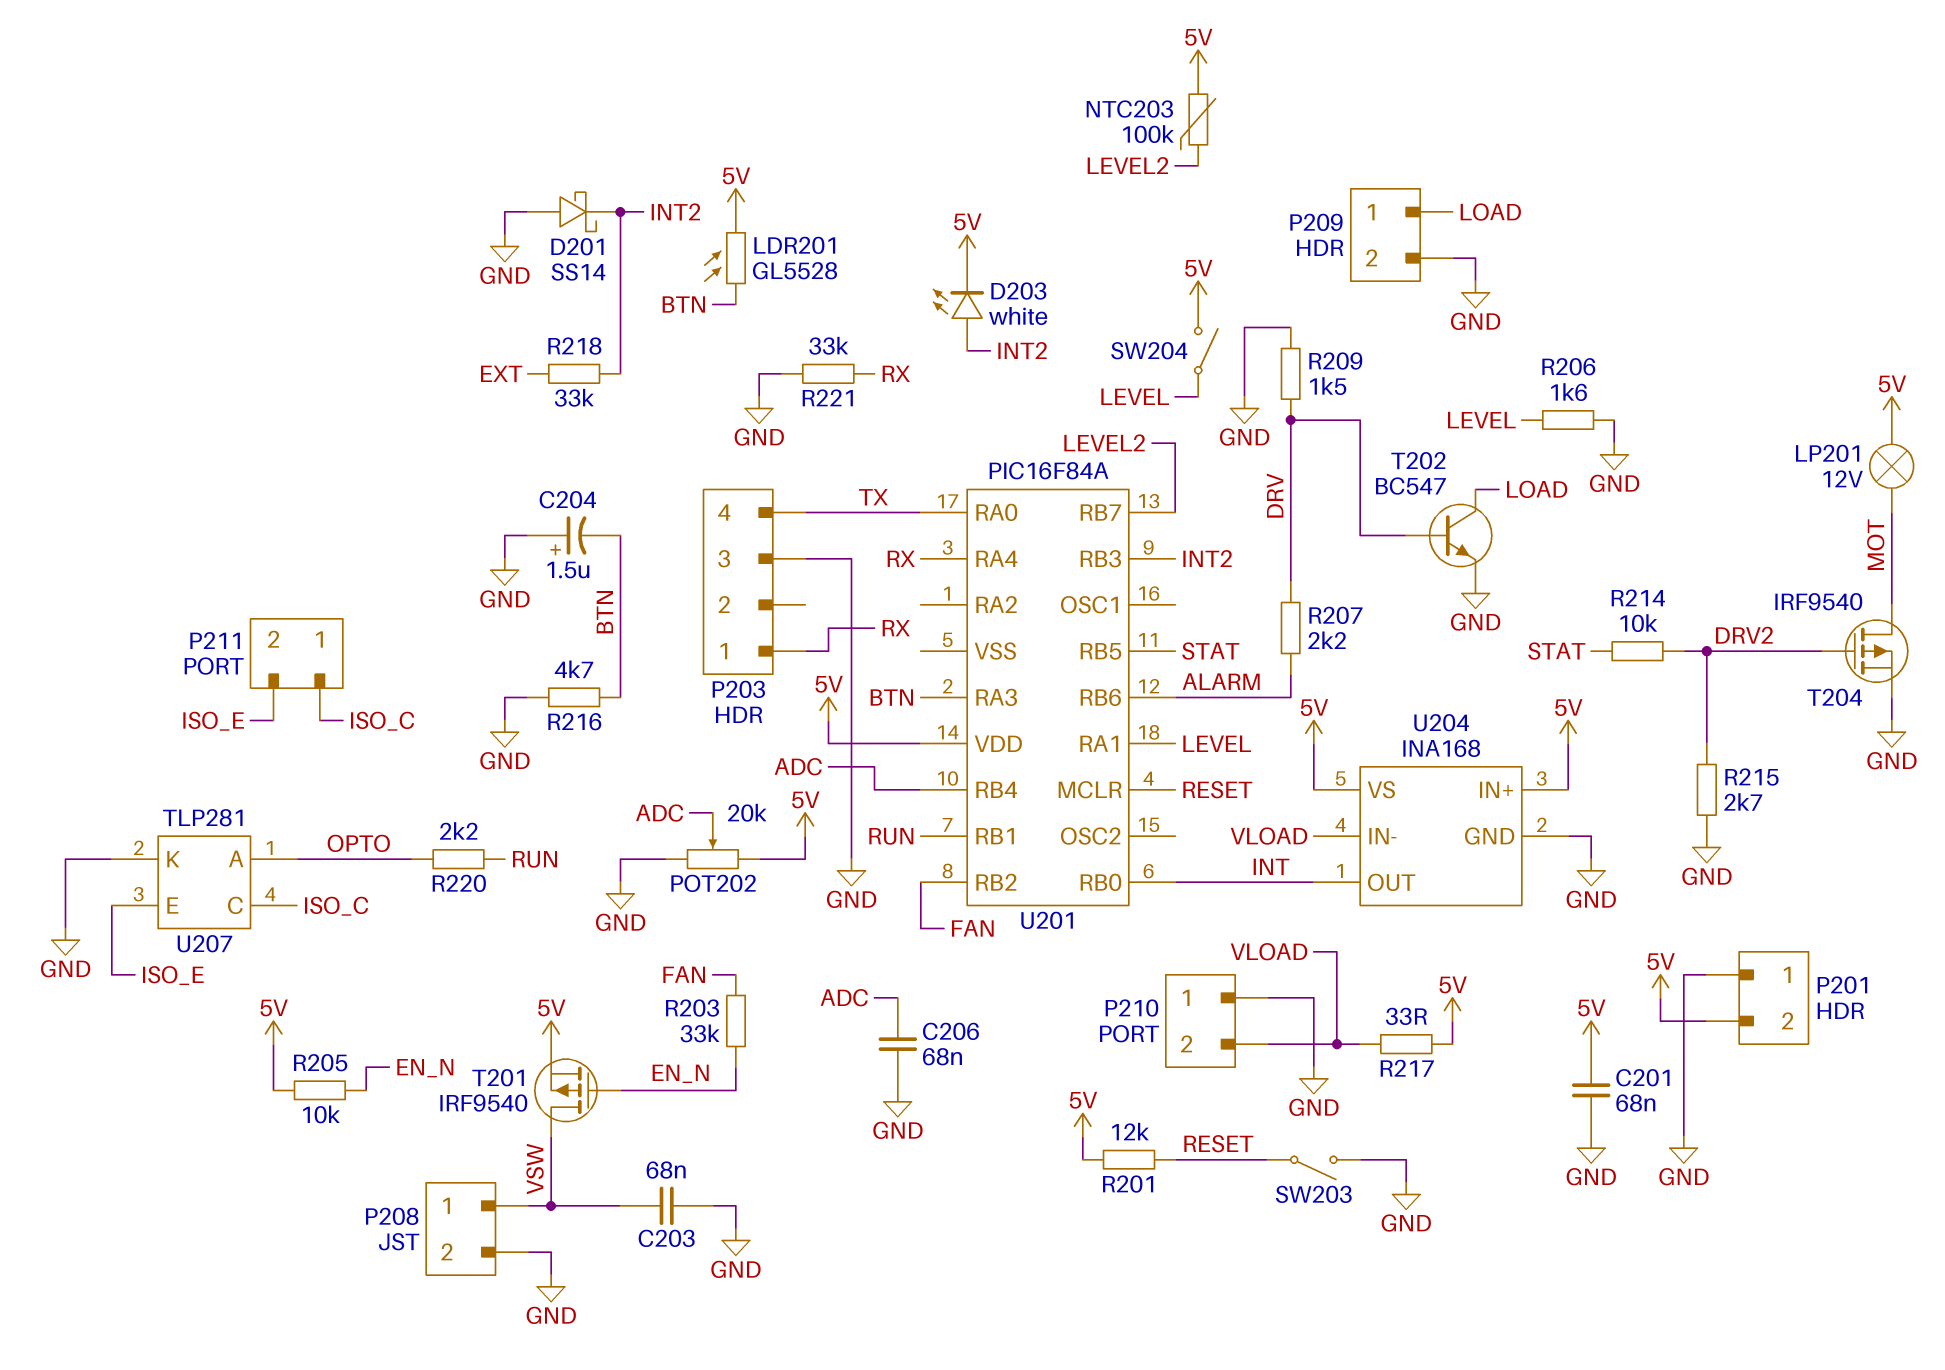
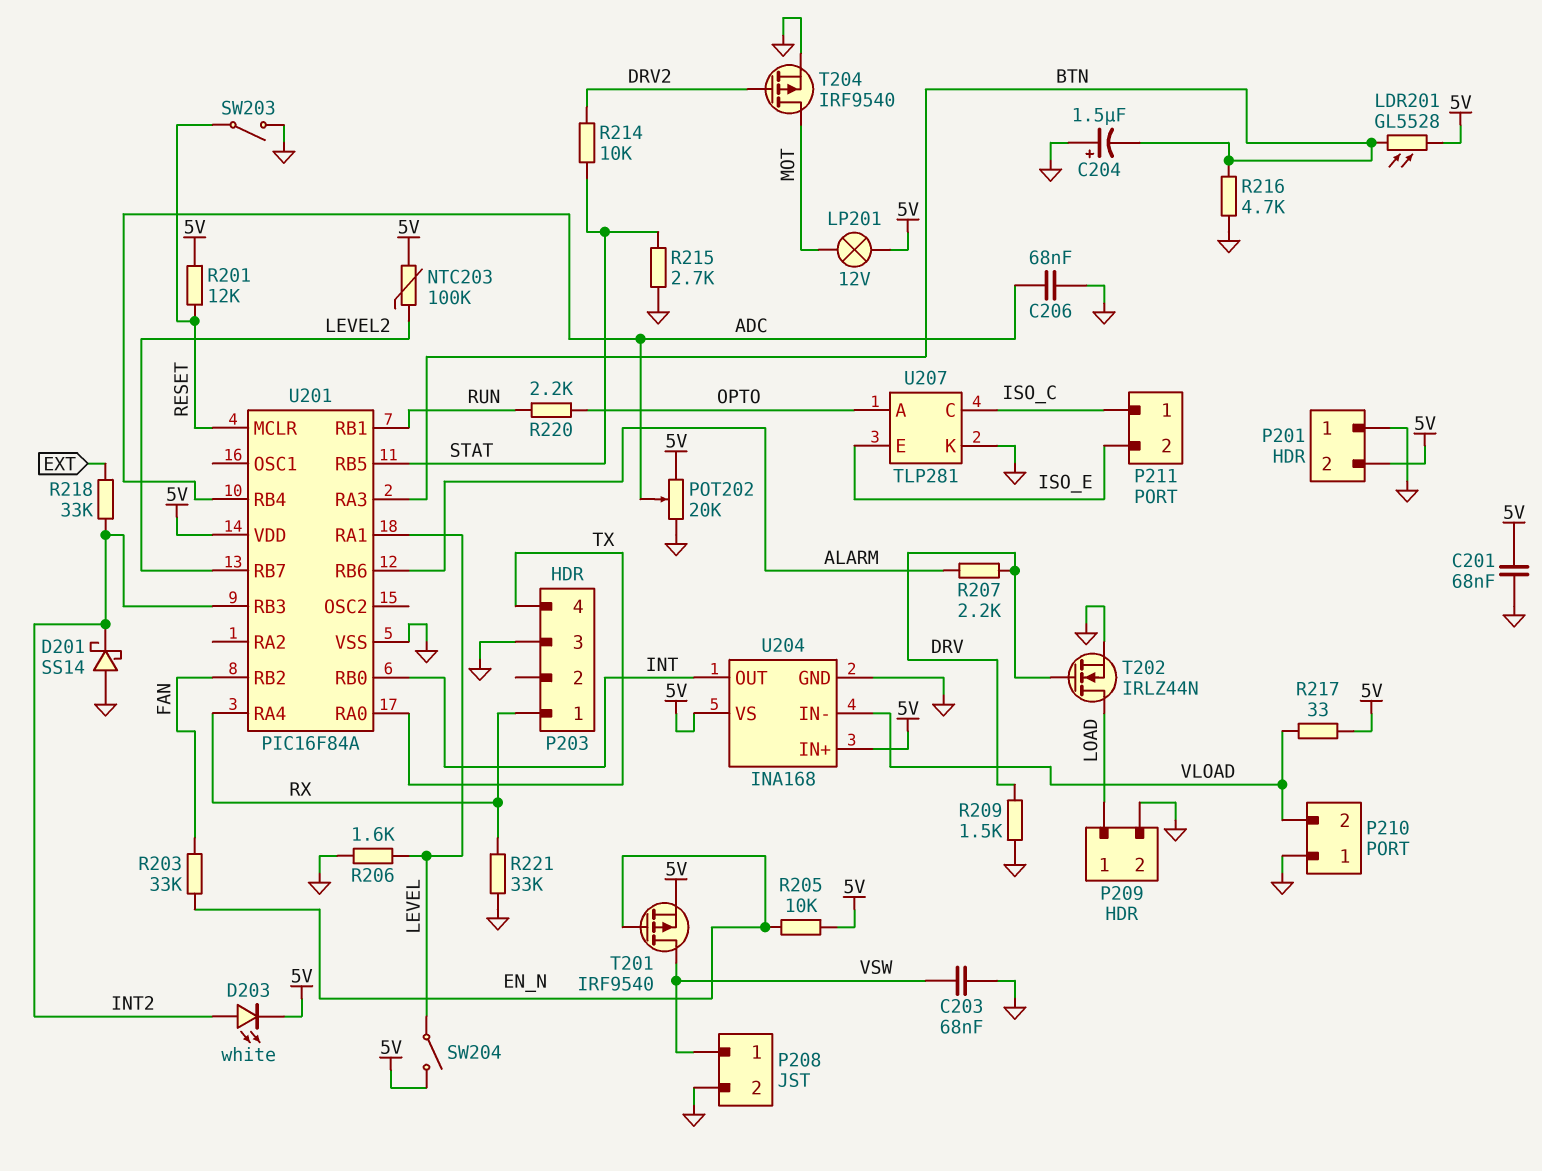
R215: 2.7k (DRV2, GND) -> 2.7k (GND, STAT)
T202: NPN BC547 (B DRV, C LOAD, E GND) -> NMOS IRLZ44N (G DRV, D LOAD, S GND)
U201 pin VSS: none -> GND

